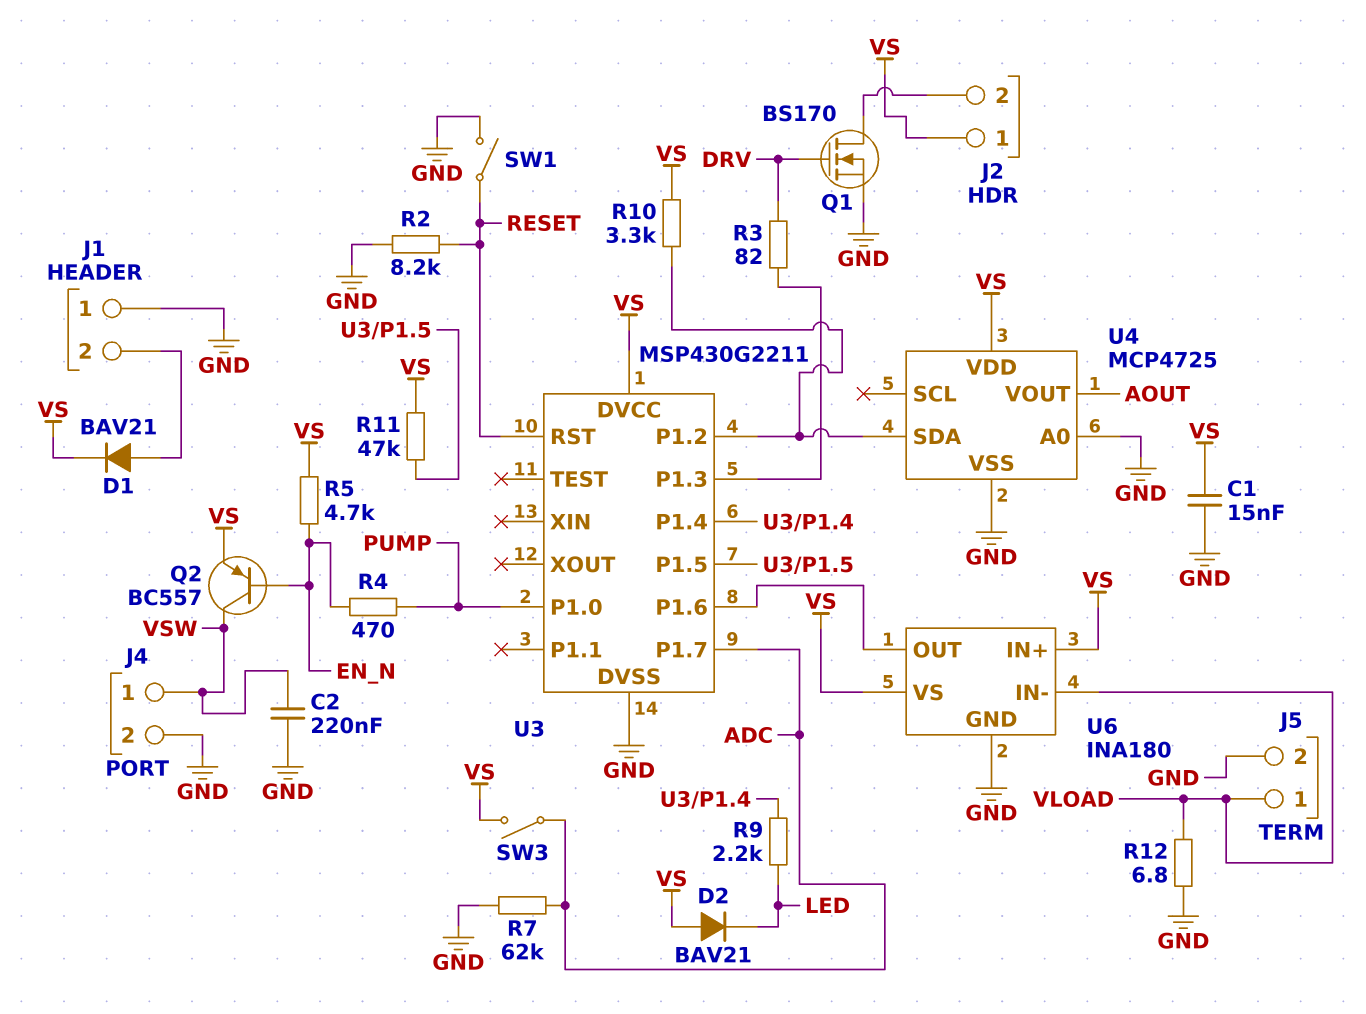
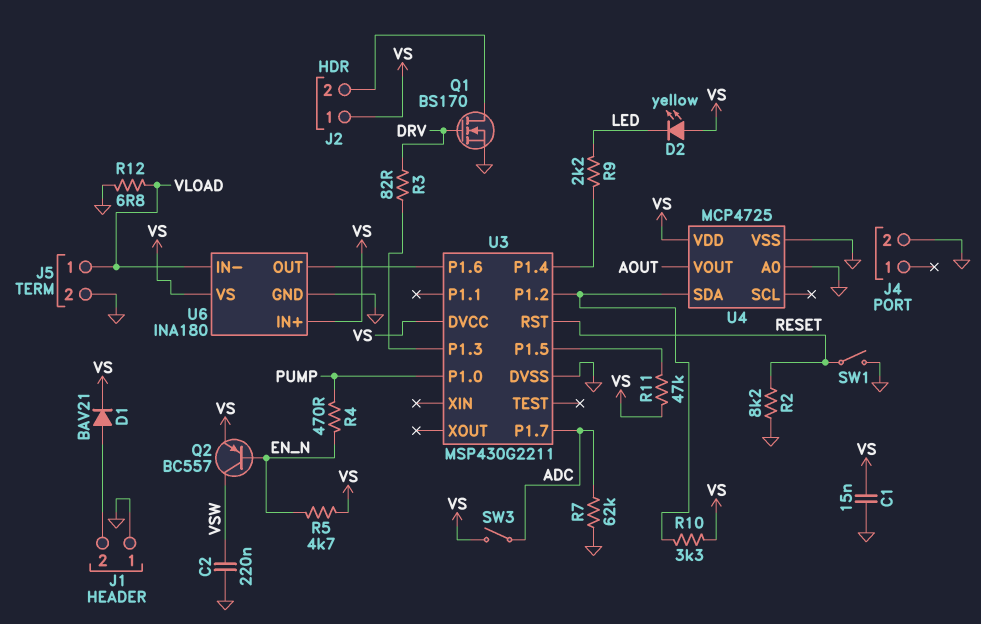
D2: diode BAV21 (A VS, K LED) -> LED yellow (A VS, K LED)
J4 pin 1: VSW -> none

